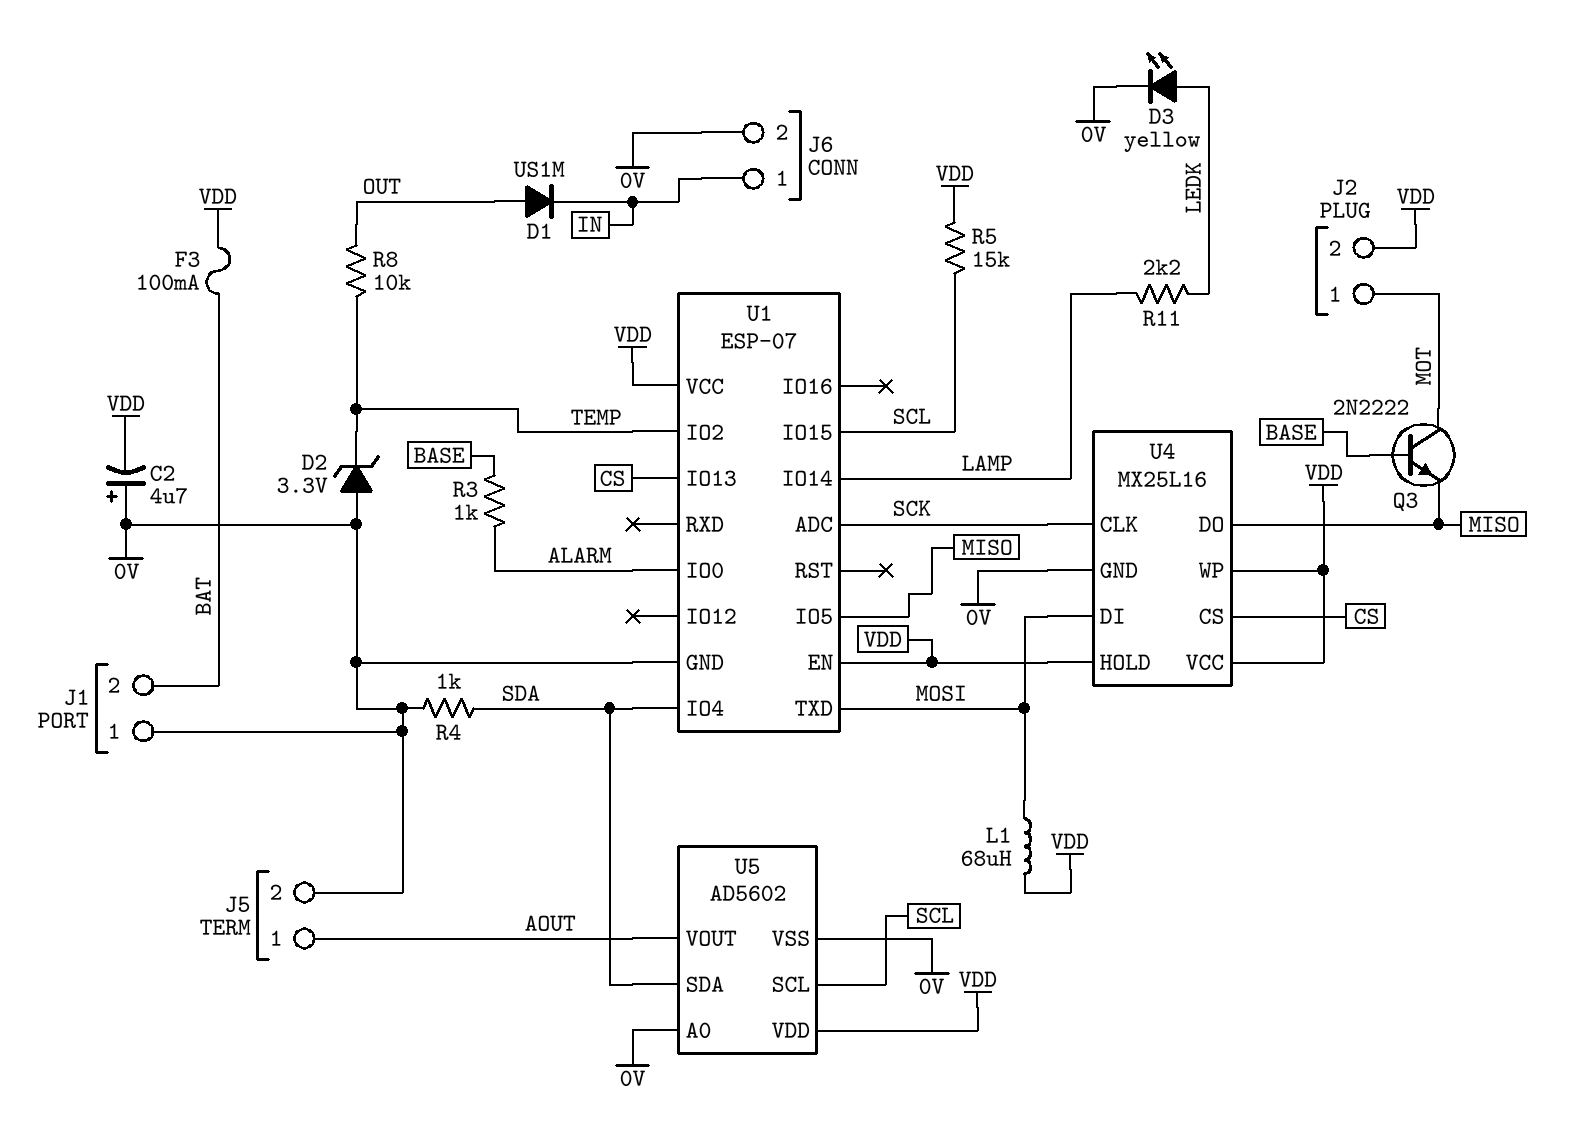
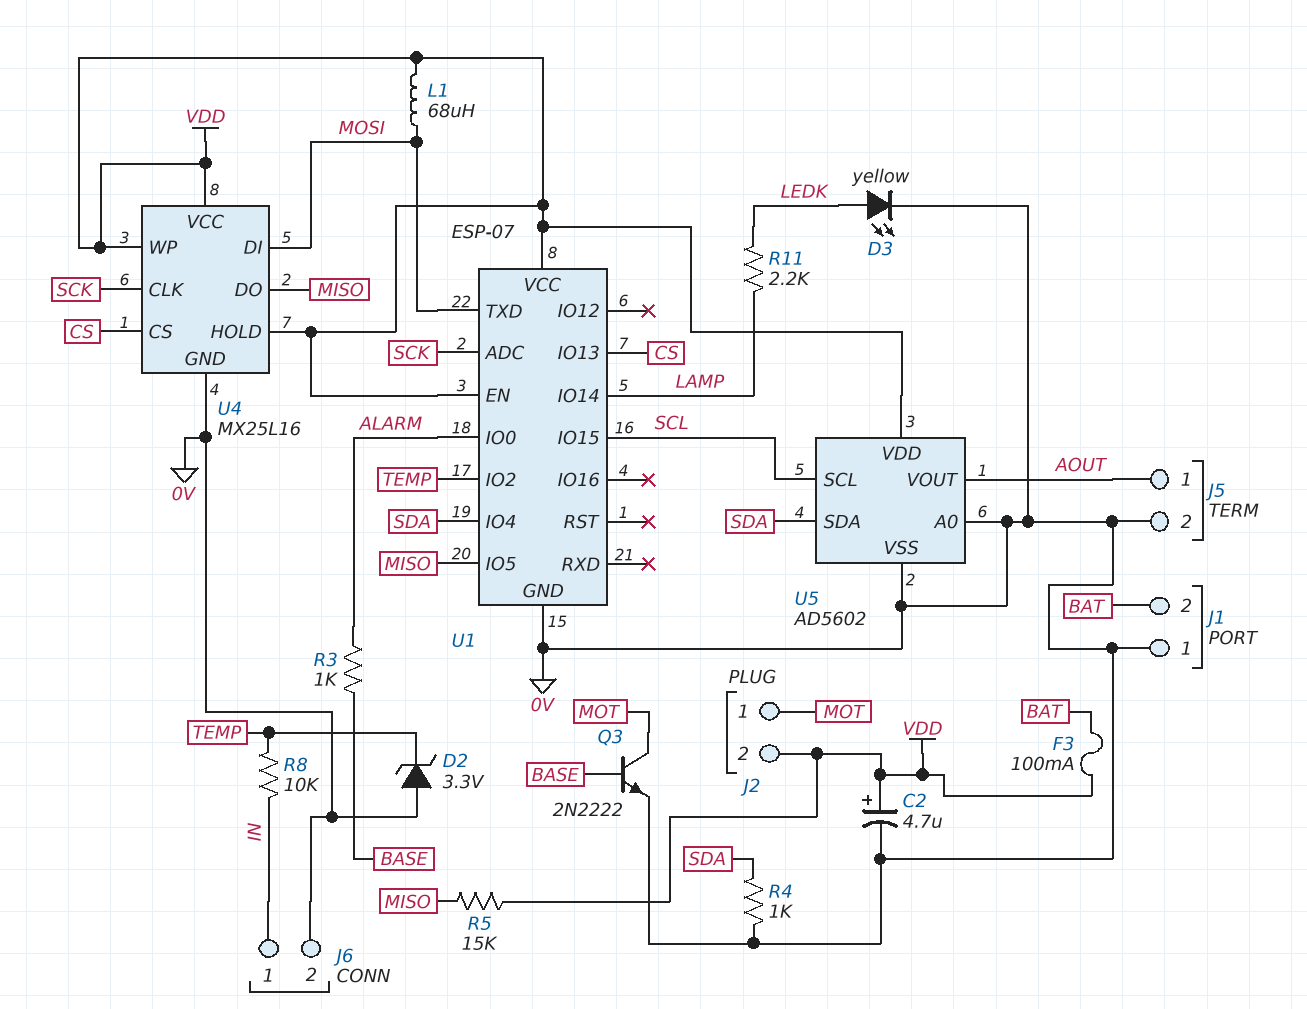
C2: 4.7uF (plus 0V, minus VDD) -> 4.7uF (plus VDD, minus 0V)
D1: diode US1M (A OUT, K IN) -> none
Q3: NPN 2N2222 (B BASE, C MOT, E MISO) -> NPN 2N2222 (B BASE, C MOT, E 0V)
R5: 15k (SCL, VDD) -> 15k (MISO, VDD)
R8: 10k (OUT, TEMP) -> 10k (IN, TEMP)

